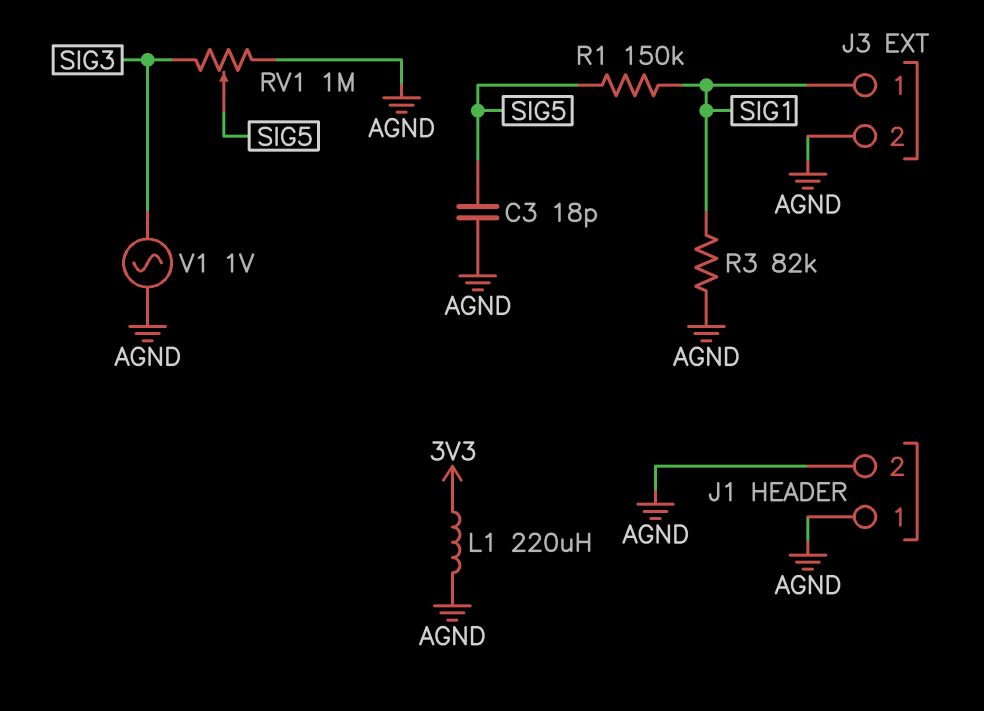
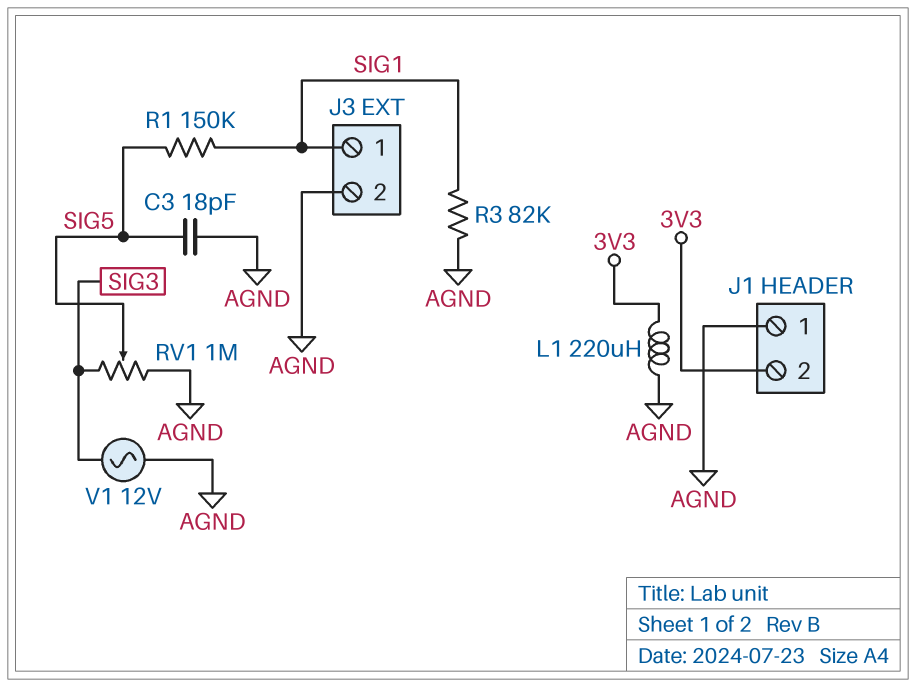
J1 pin 2: AGND -> 3V3
V1: AC 1V (AGND, SIG3) -> AC 12V (AGND, SIG3)

